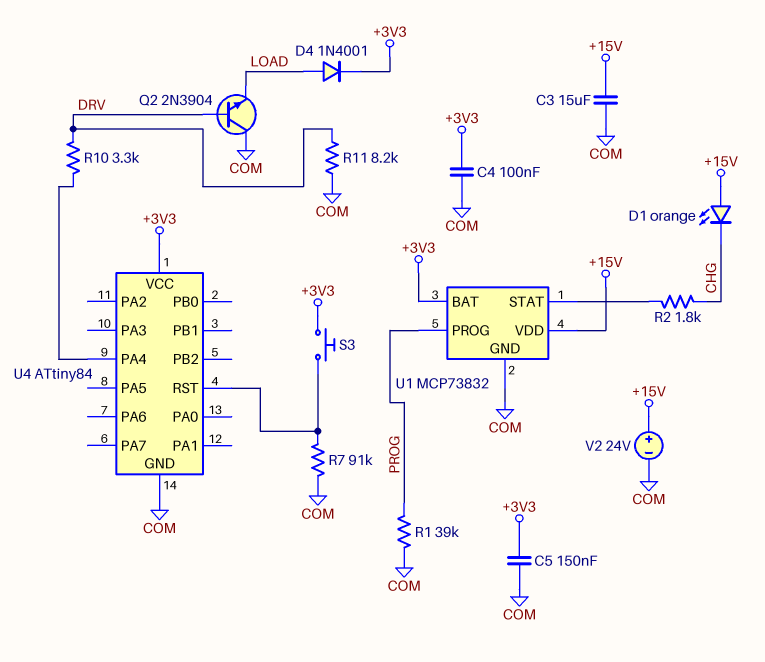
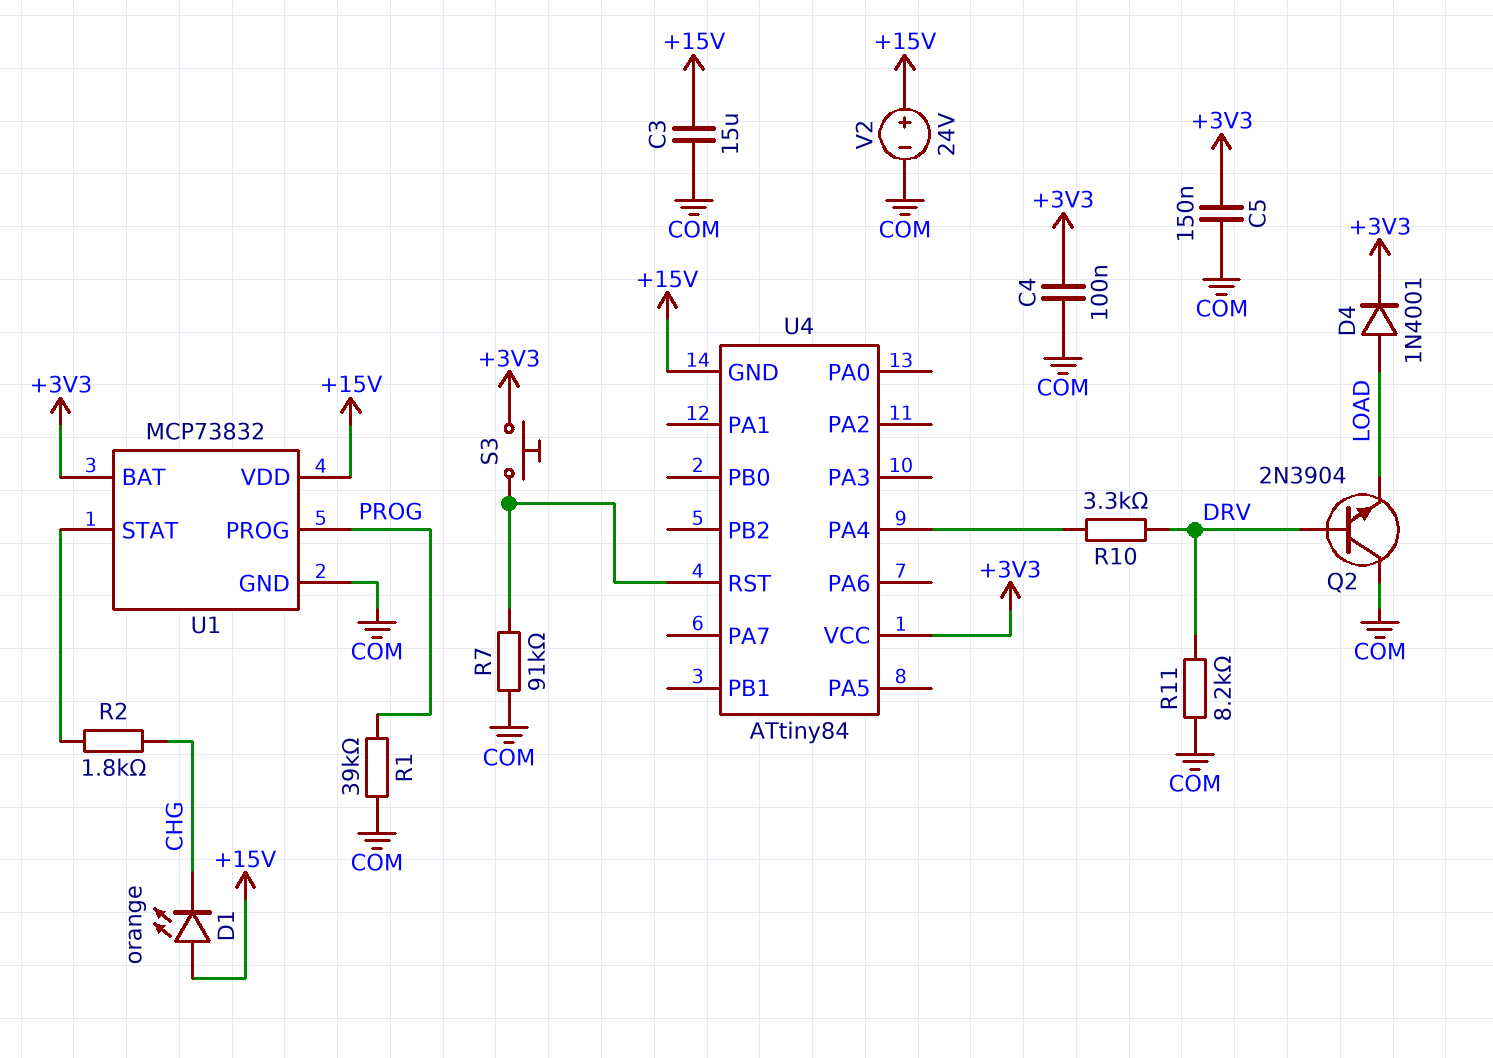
U4 pin GND: COM -> +15V

